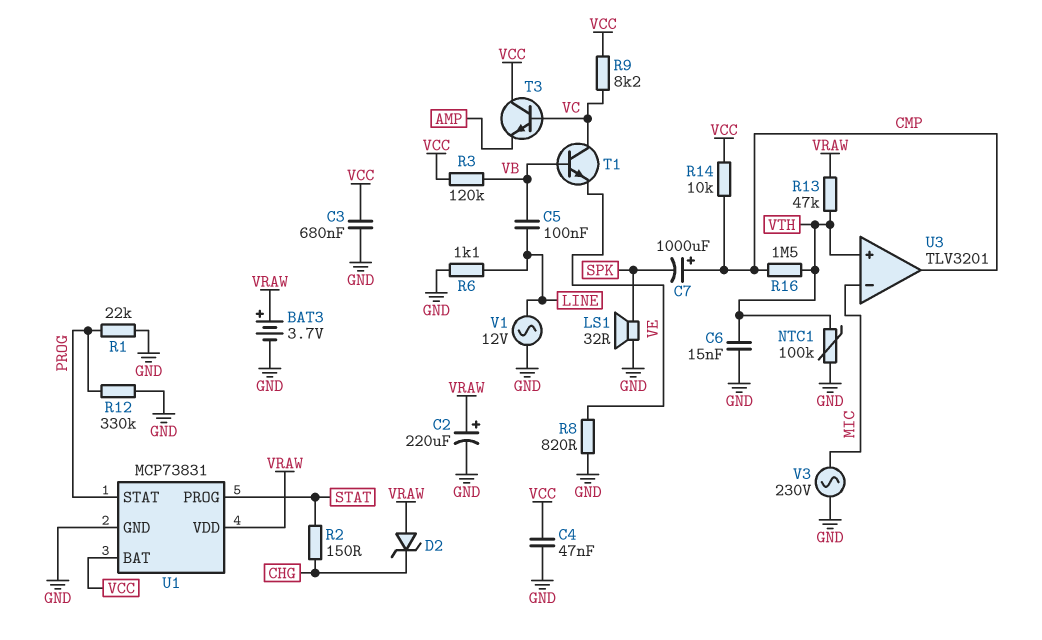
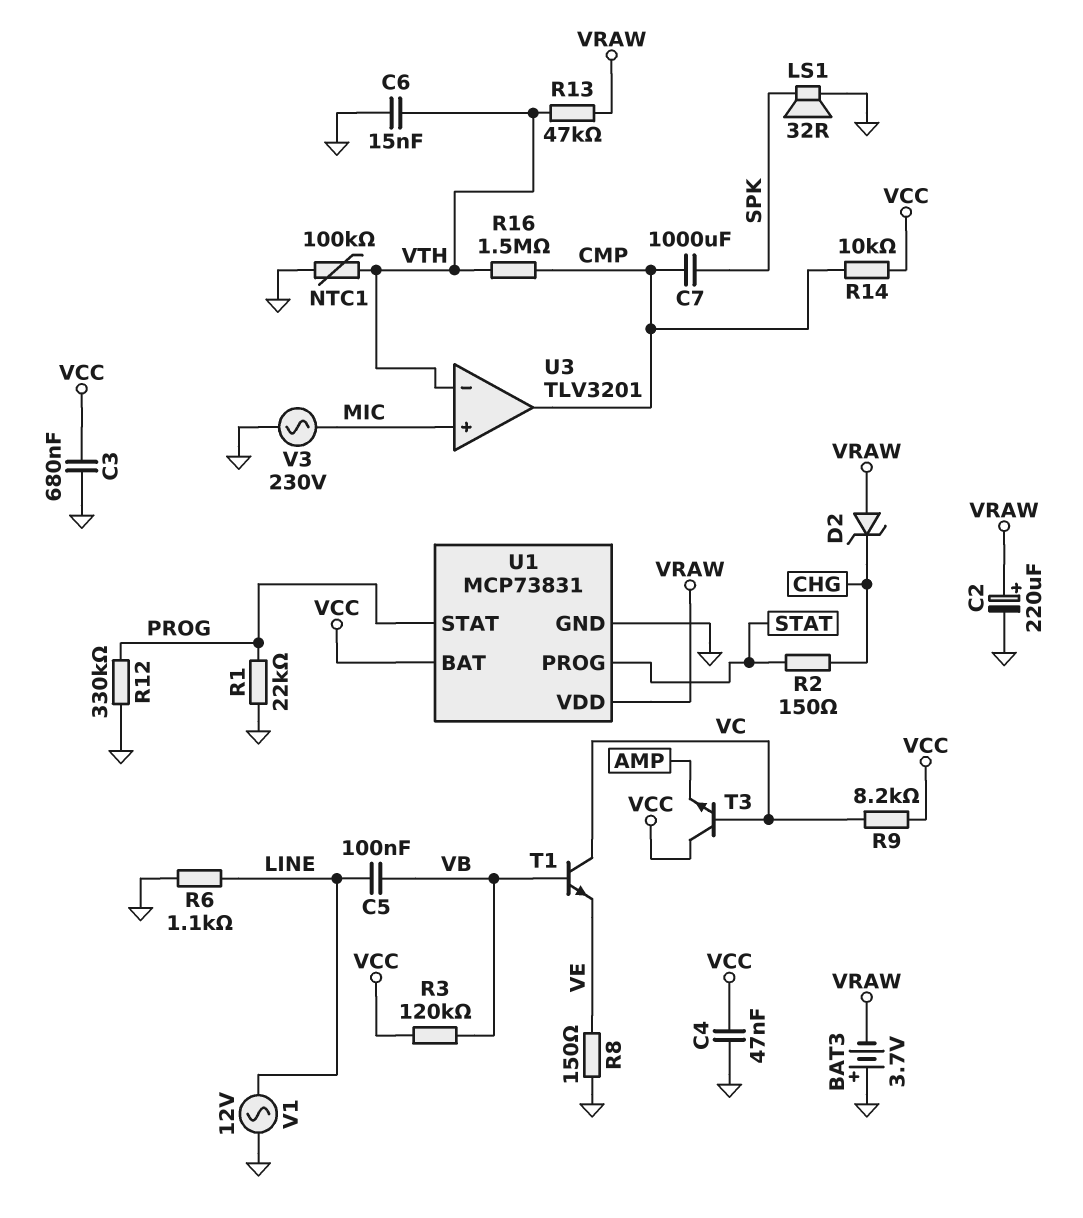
BAT3: 3.7V (plus VRAW, minus GND) -> 3.7V (plus GND, minus VRAW)
C7: 1000uF (plus CMP, minus SPK) -> 1000uF (CMP, SPK)
R8: 820 (GND, VE) -> 150 (GND, VE)
U3 pin in+: VTH -> MIC
U3 pin in-: MIC -> VTH

